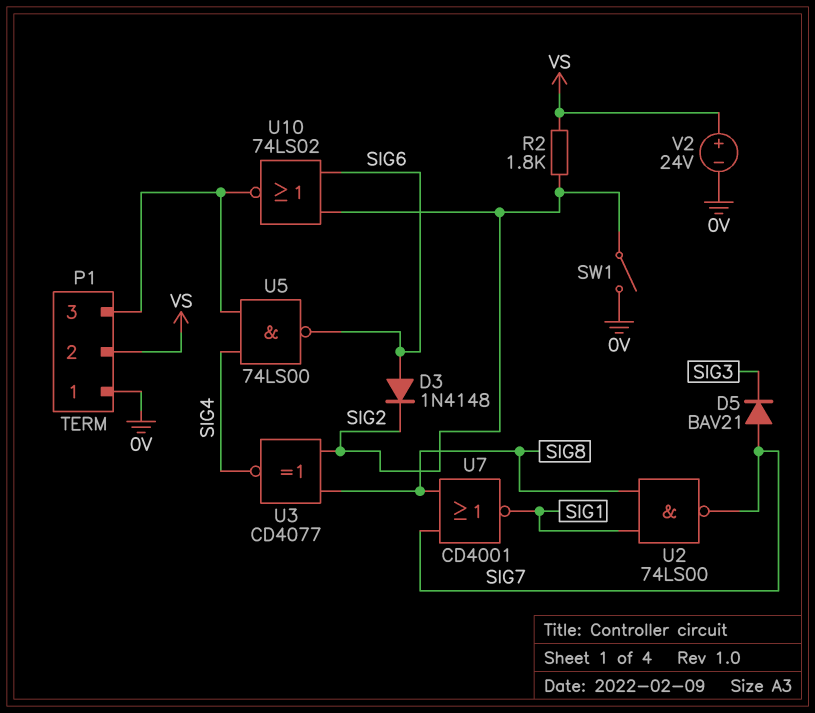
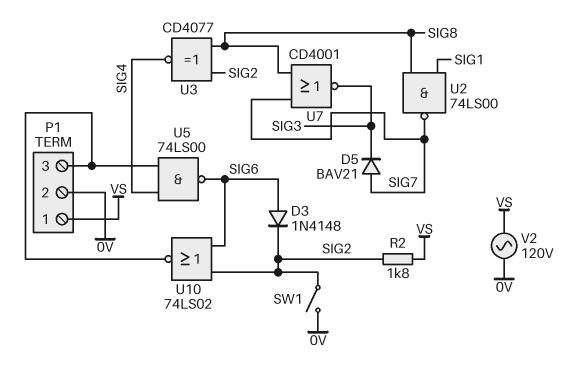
P1 pin 1: 0V -> VS
P1 pin 2: VS -> 0V
U7: NOR CD4001 (in SIG7, in SIG8, out SIG1) -> NOR CD4001 (in SIG7, in SIG8, out SIG3)
V2: 24V (plus VS, minus 0V) -> AC 120V (0V, VS)

